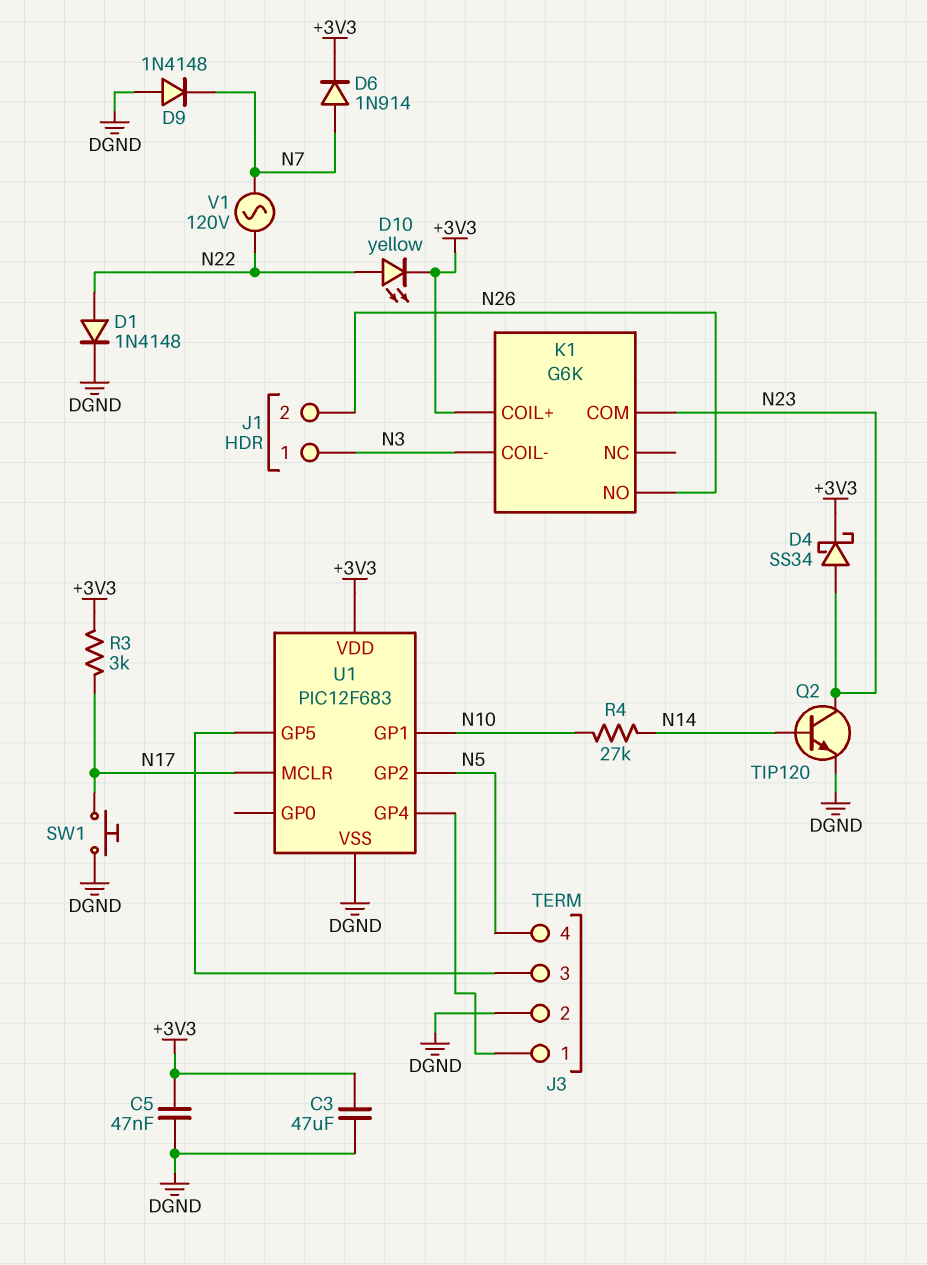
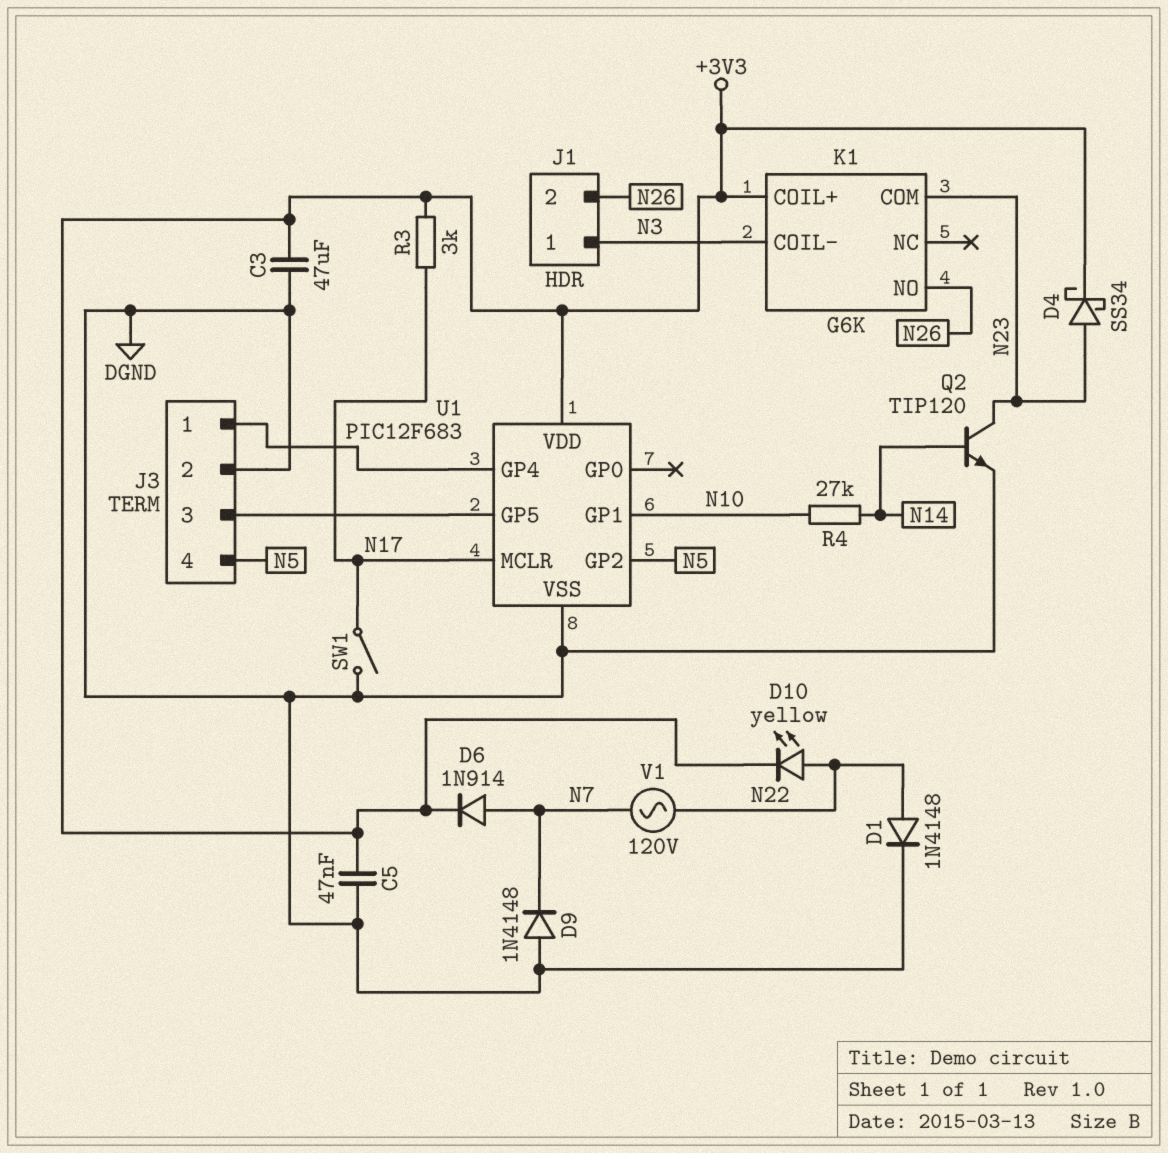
SW1: button (DGND, N17) -> switch (DGND, N17)

